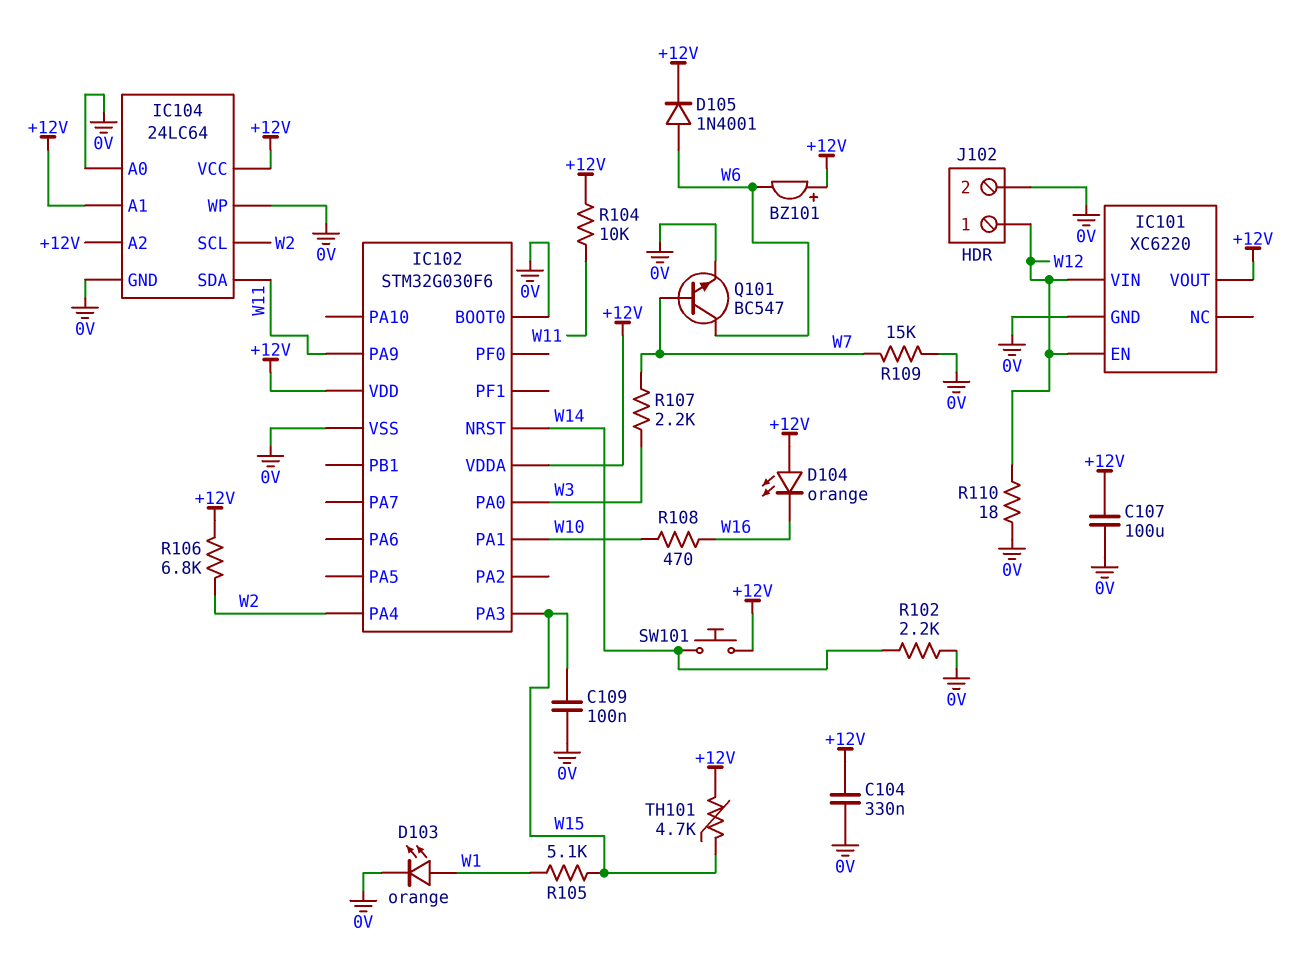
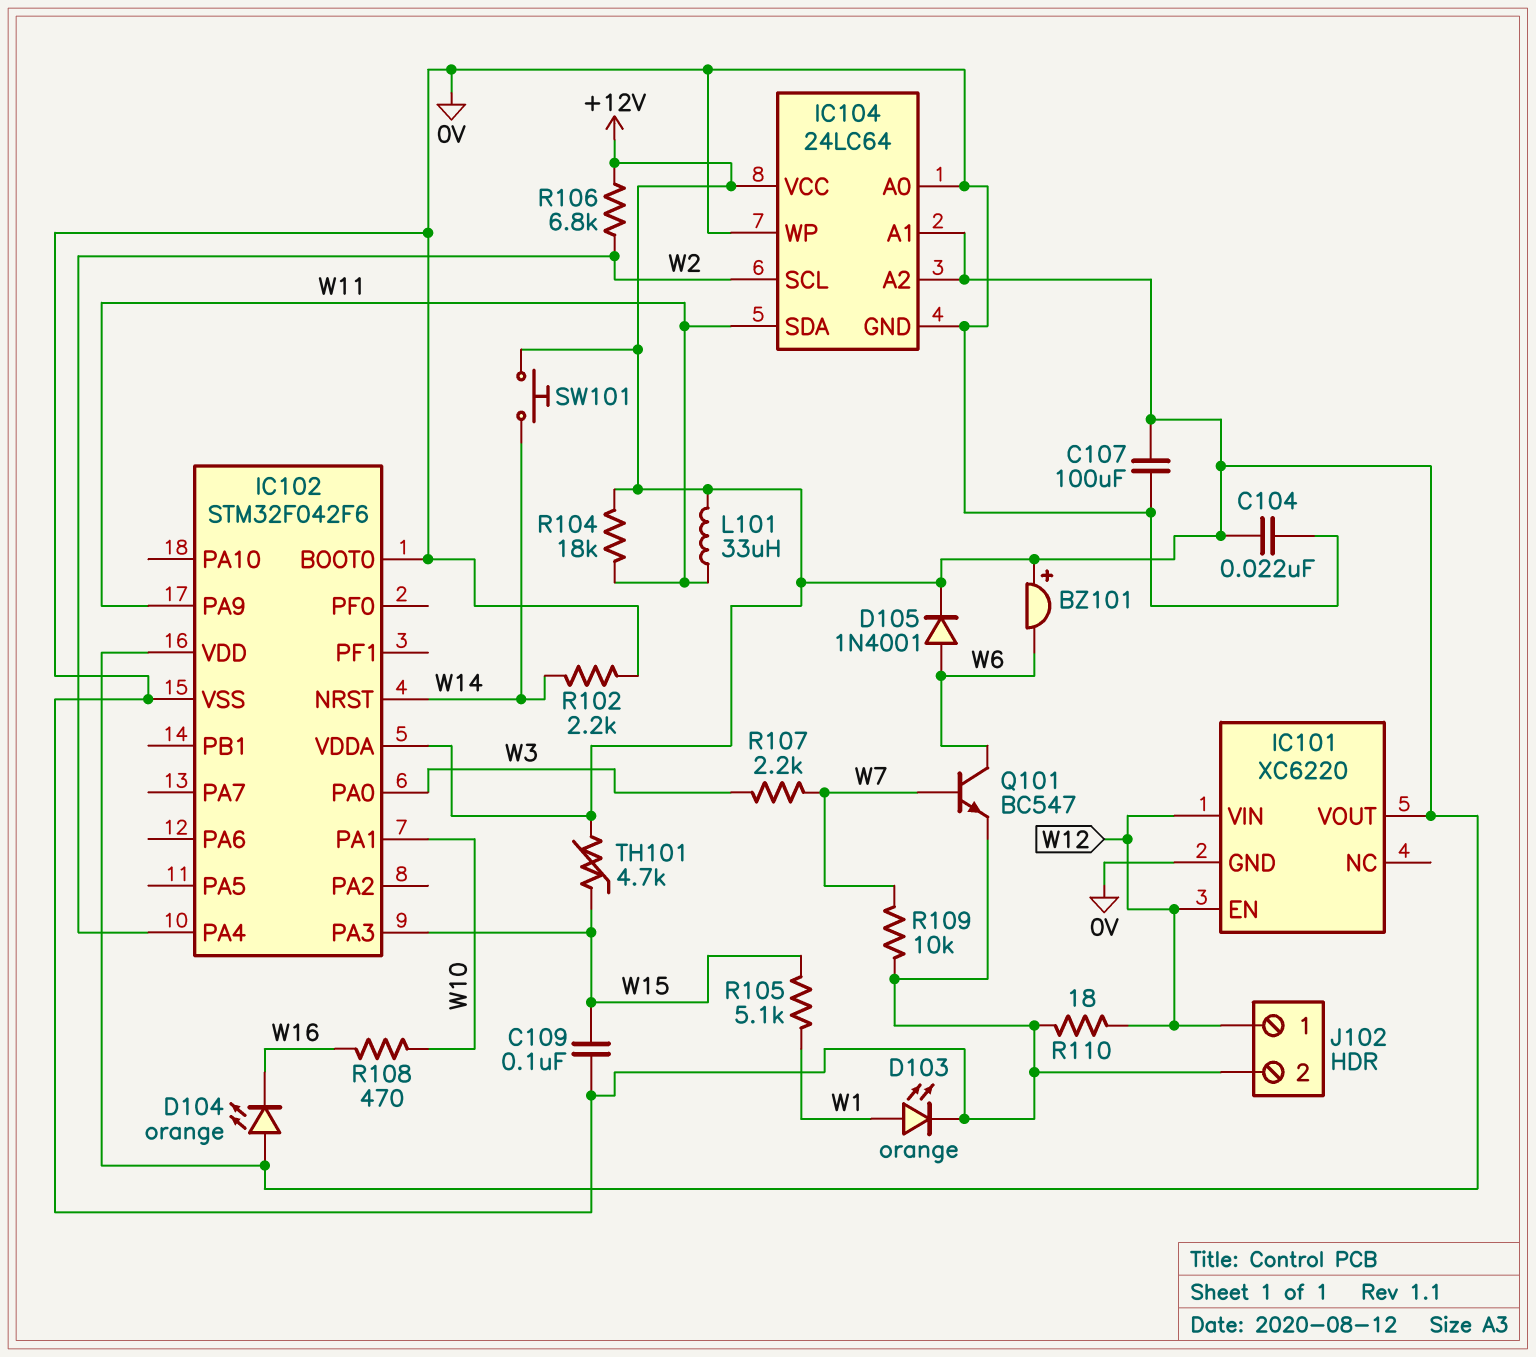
C104: 330nF (+12V, 0V) -> 22nF (+12V, 0V)
IC102: STM32G030F6 -> STM32F042F6
L101: none -> 33uH (+12V, W11)
R104: 10k (+12V, W11) -> 18k (+12V, W11)
R109: 15k (0V, W7) -> 10k (0V, W7)

